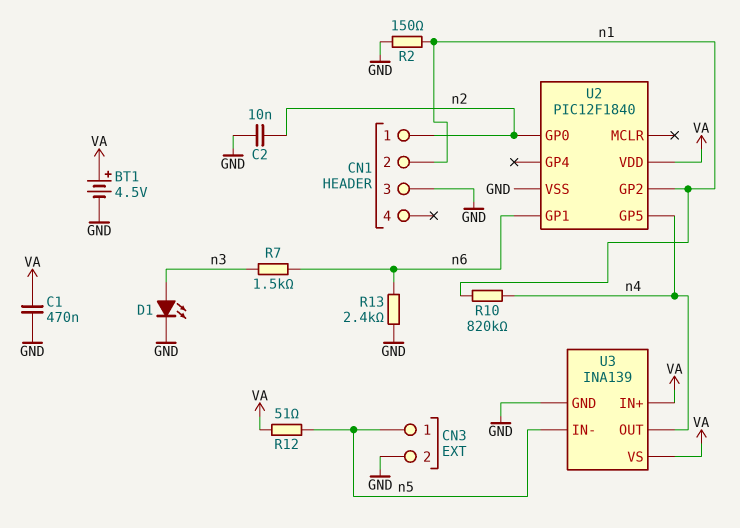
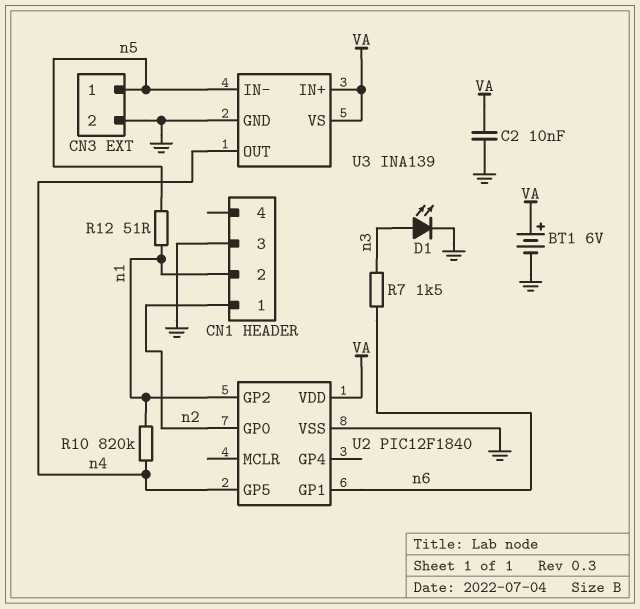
BT1: 4.5V (plus VA, minus GND) -> 6V (plus VA, minus GND)
C1: 470nF (GND, VA) -> none
C2: 10nF (GND, n2) -> 10nF (GND, VA)
R2: 150 (GND, n1) -> none
R12: 51 (VA, n5) -> 51 (n1, n5)
R13: 2.4k (GND, n6) -> none

